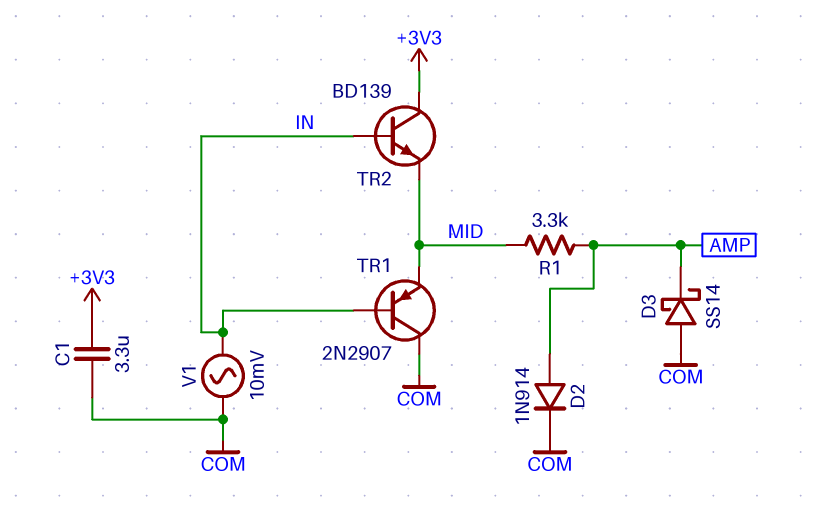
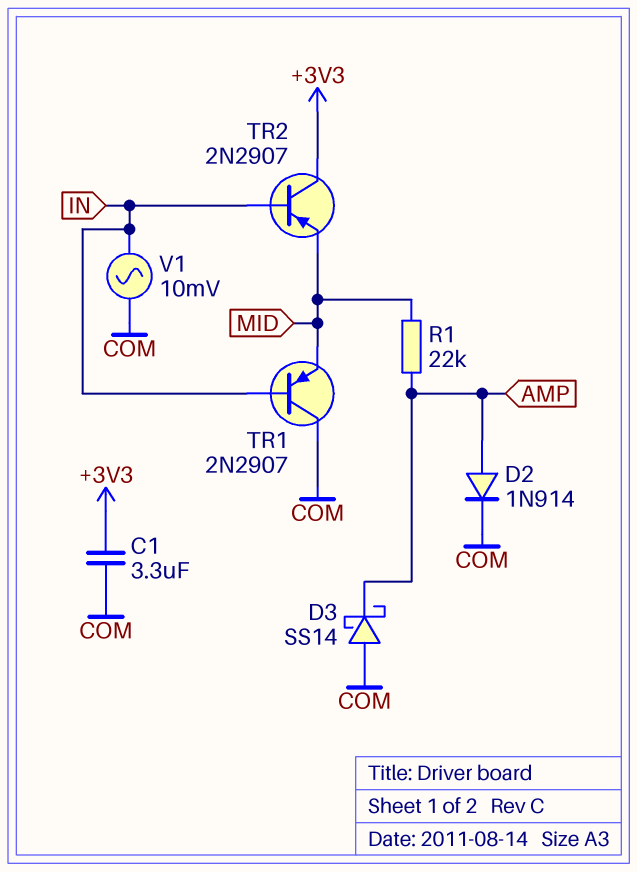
R1: 3.3k (AMP, MID) -> 22k (AMP, MID)
TR2: NPN BD139 (B IN, C +3V3, E MID) -> PNP 2N2907 (B IN, C +3V3, E MID)

